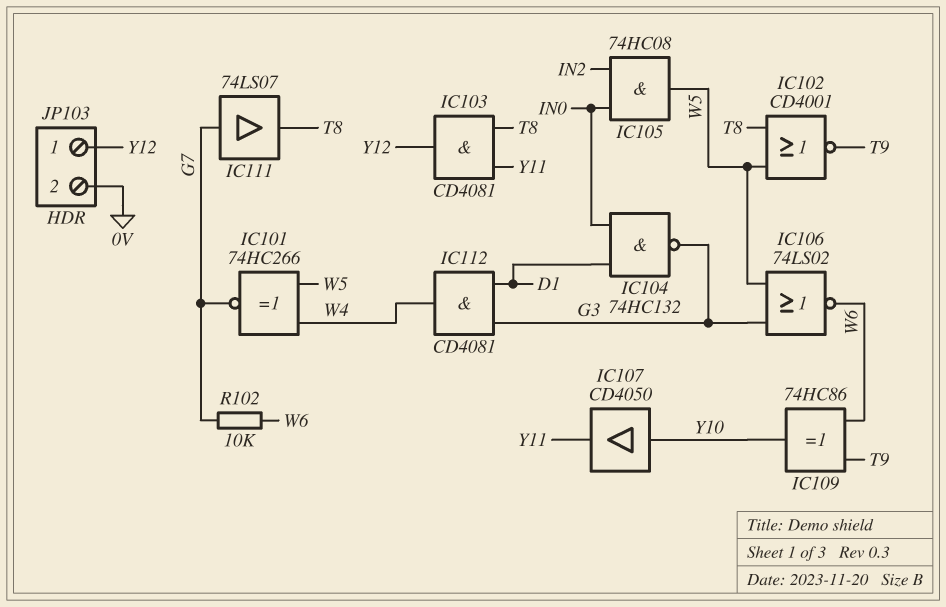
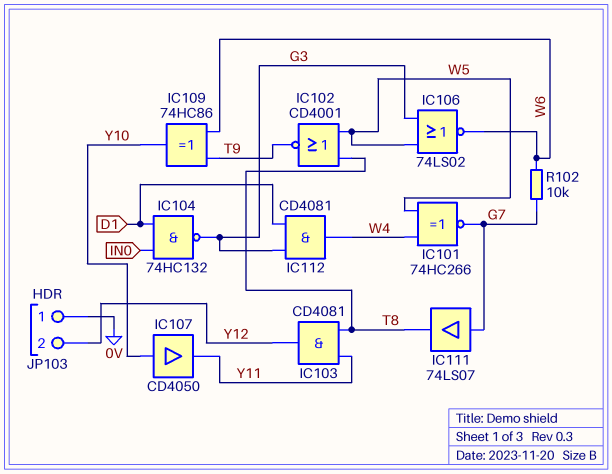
IC105: AND 74HC08 (in IN0, in IN2, out W5) -> none
JP103 pin 1: Y12 -> 0V
JP103 pin 2: 0V -> Y12

